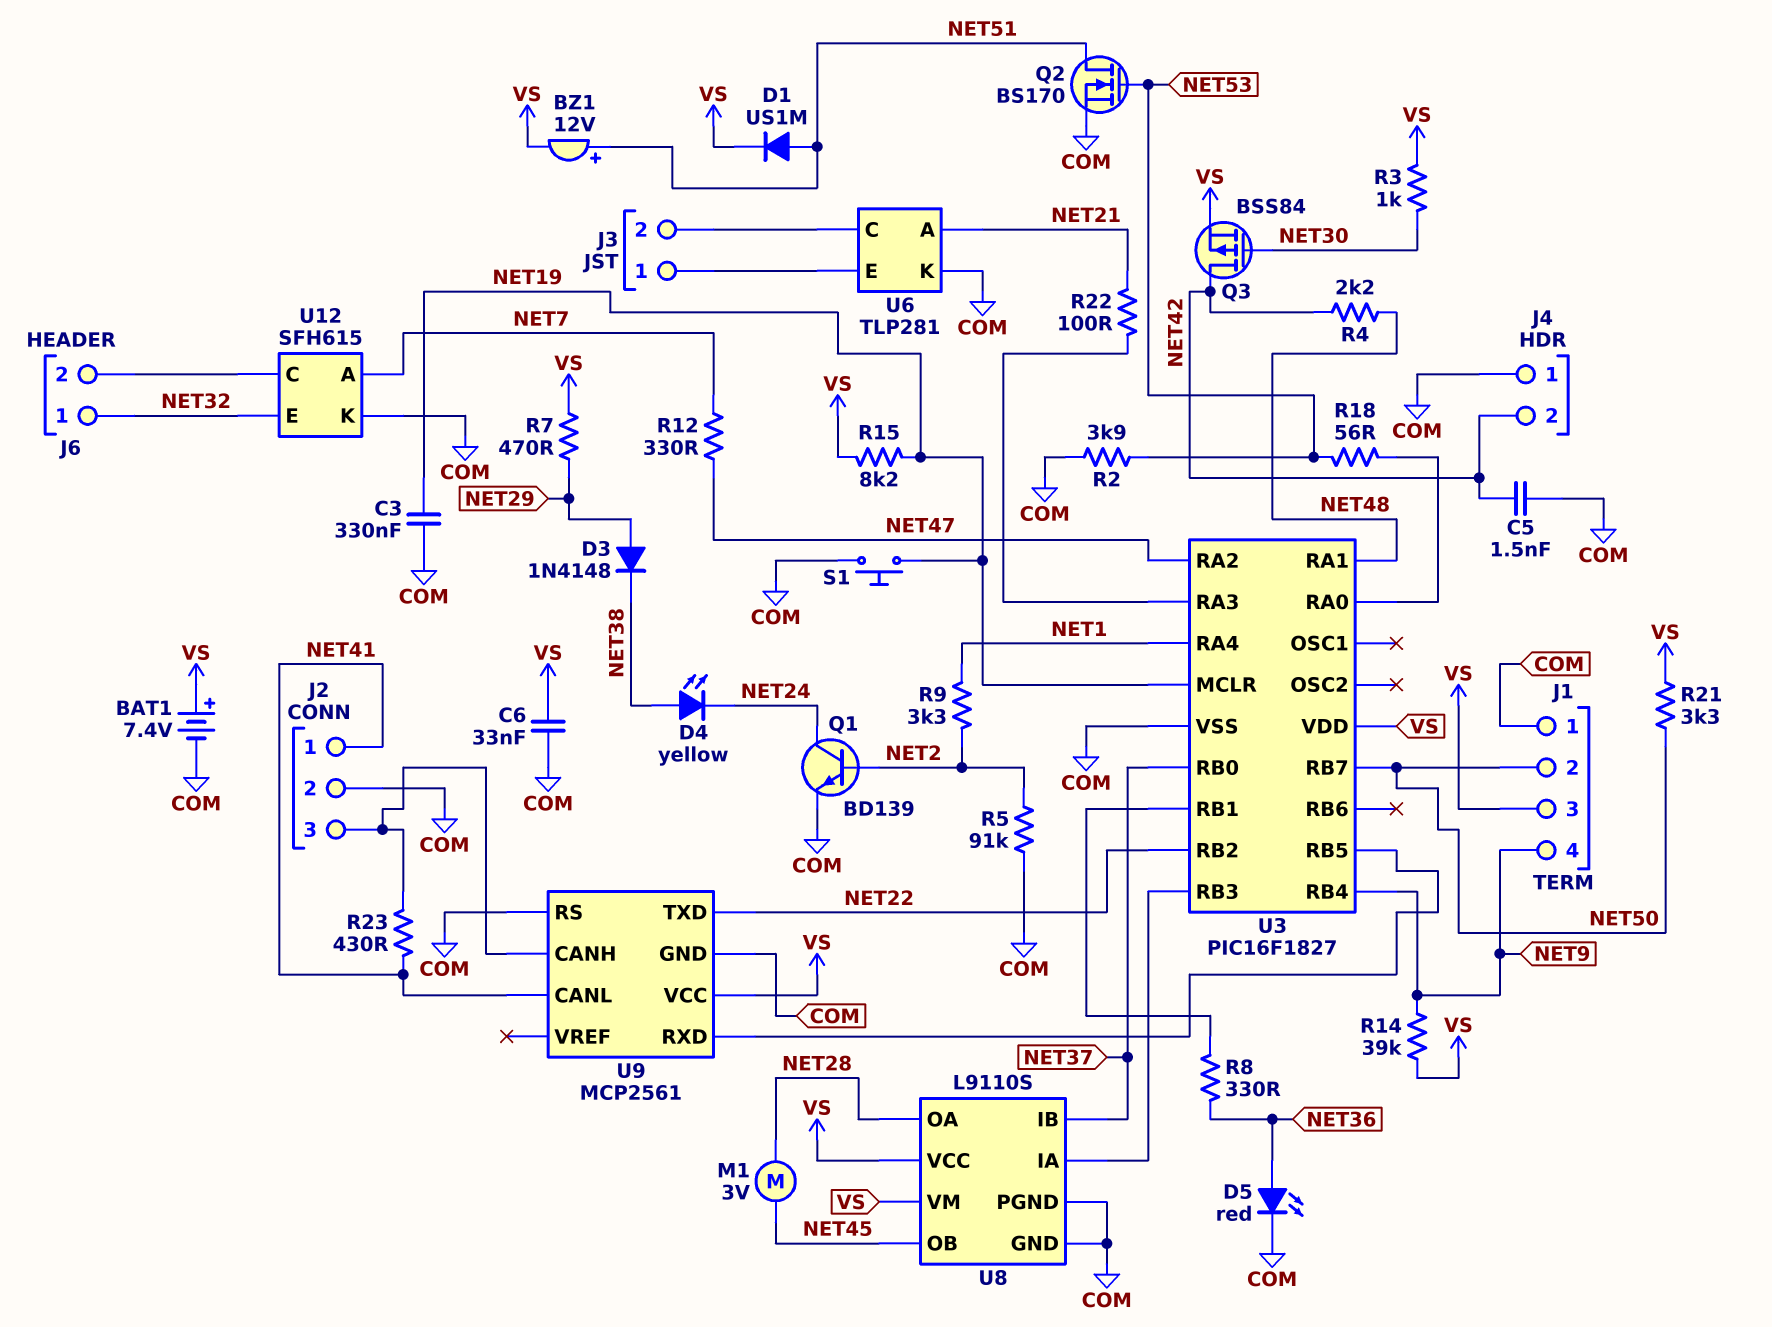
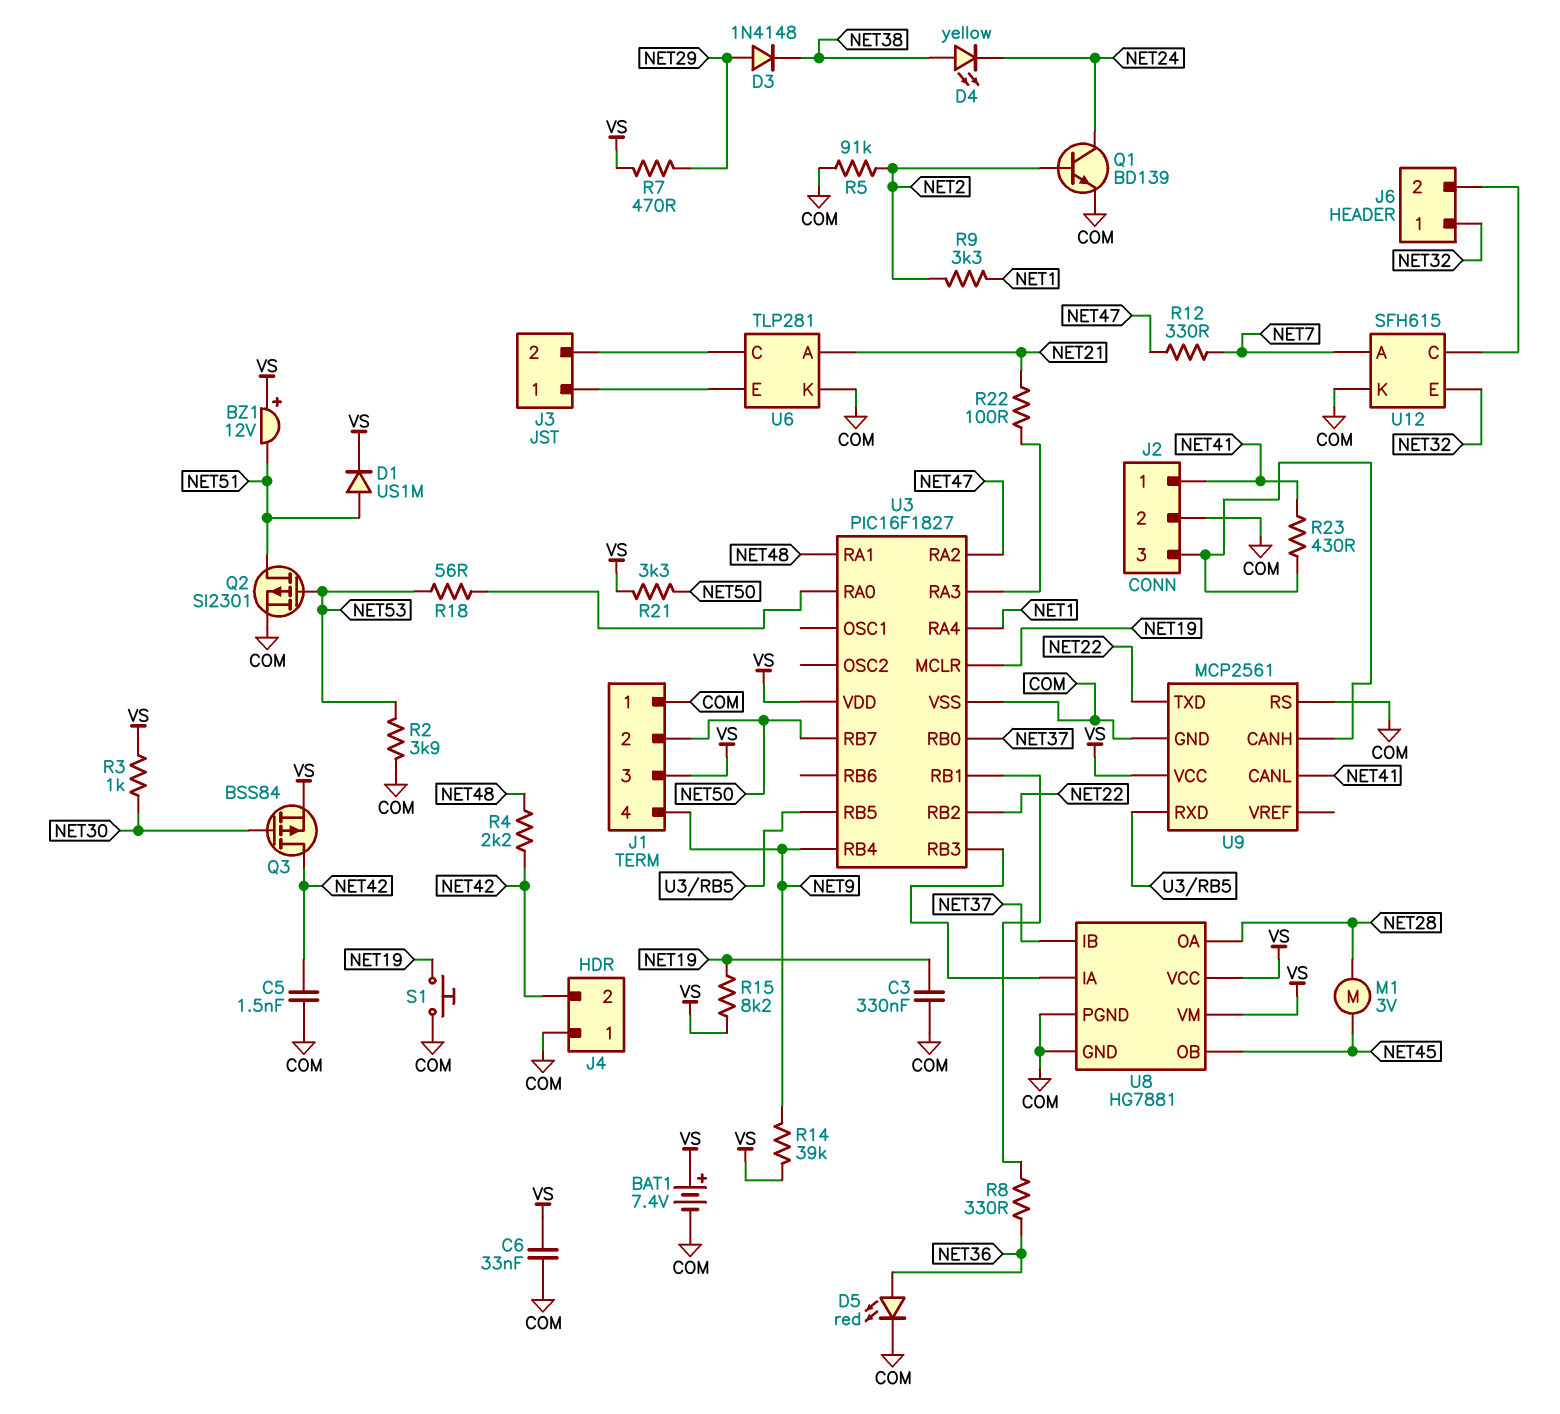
BZ1: buzzer 12V (plus NET51, minus VS) -> buzzer 12V (plus VS, minus NET51)
Q2: NMOS BS170 (G NET53, D NET51, S COM) -> PMOS SI2301 (G NET53, D NET51, S COM)
U8: L9110S -> HG7881

